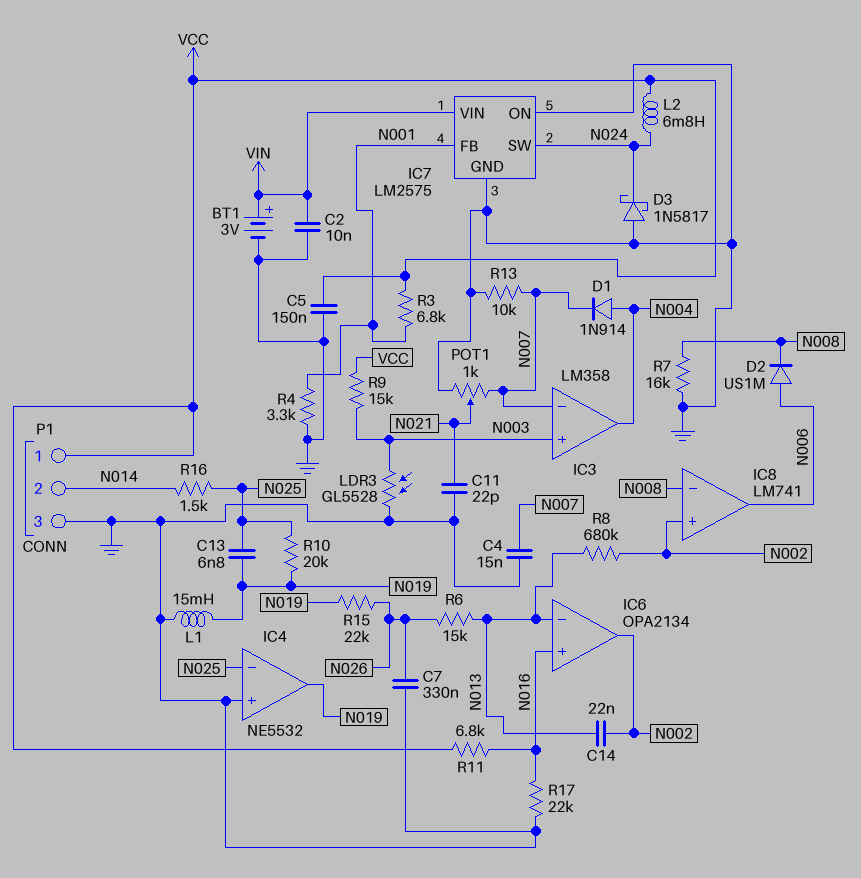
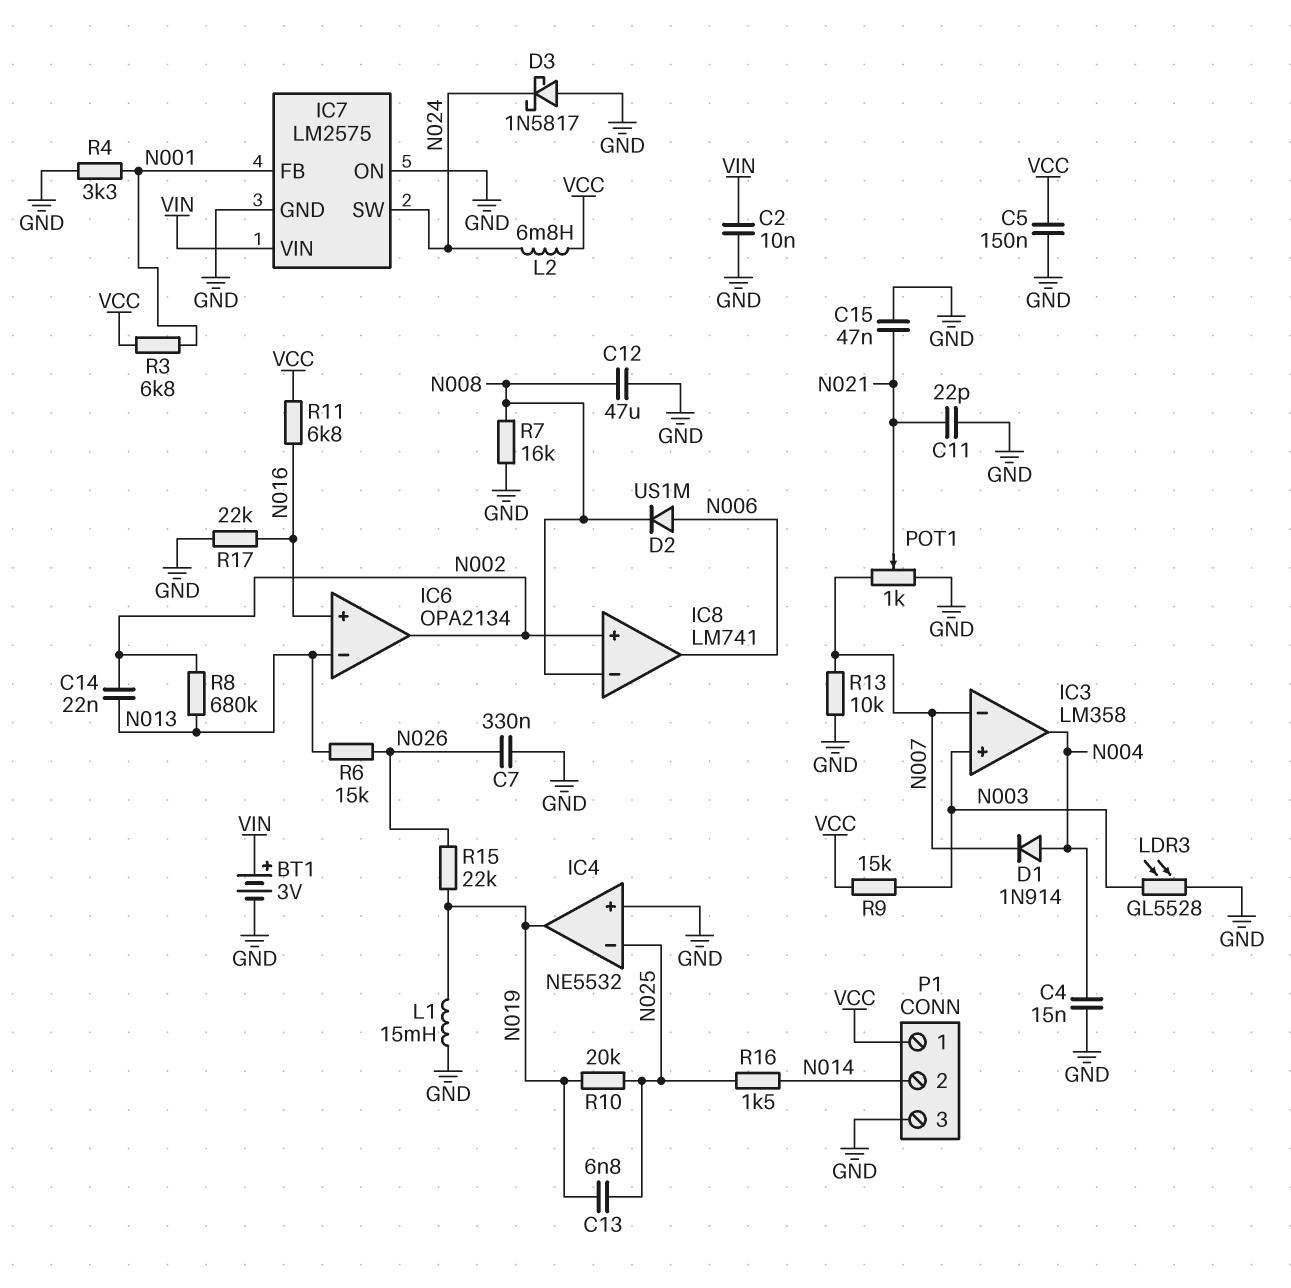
C4: 15nF (GND, N007) -> 15nF (GND, N004)
C12: none -> 47uF (GND, N008)
C15: none -> 47nF (GND, N021)

